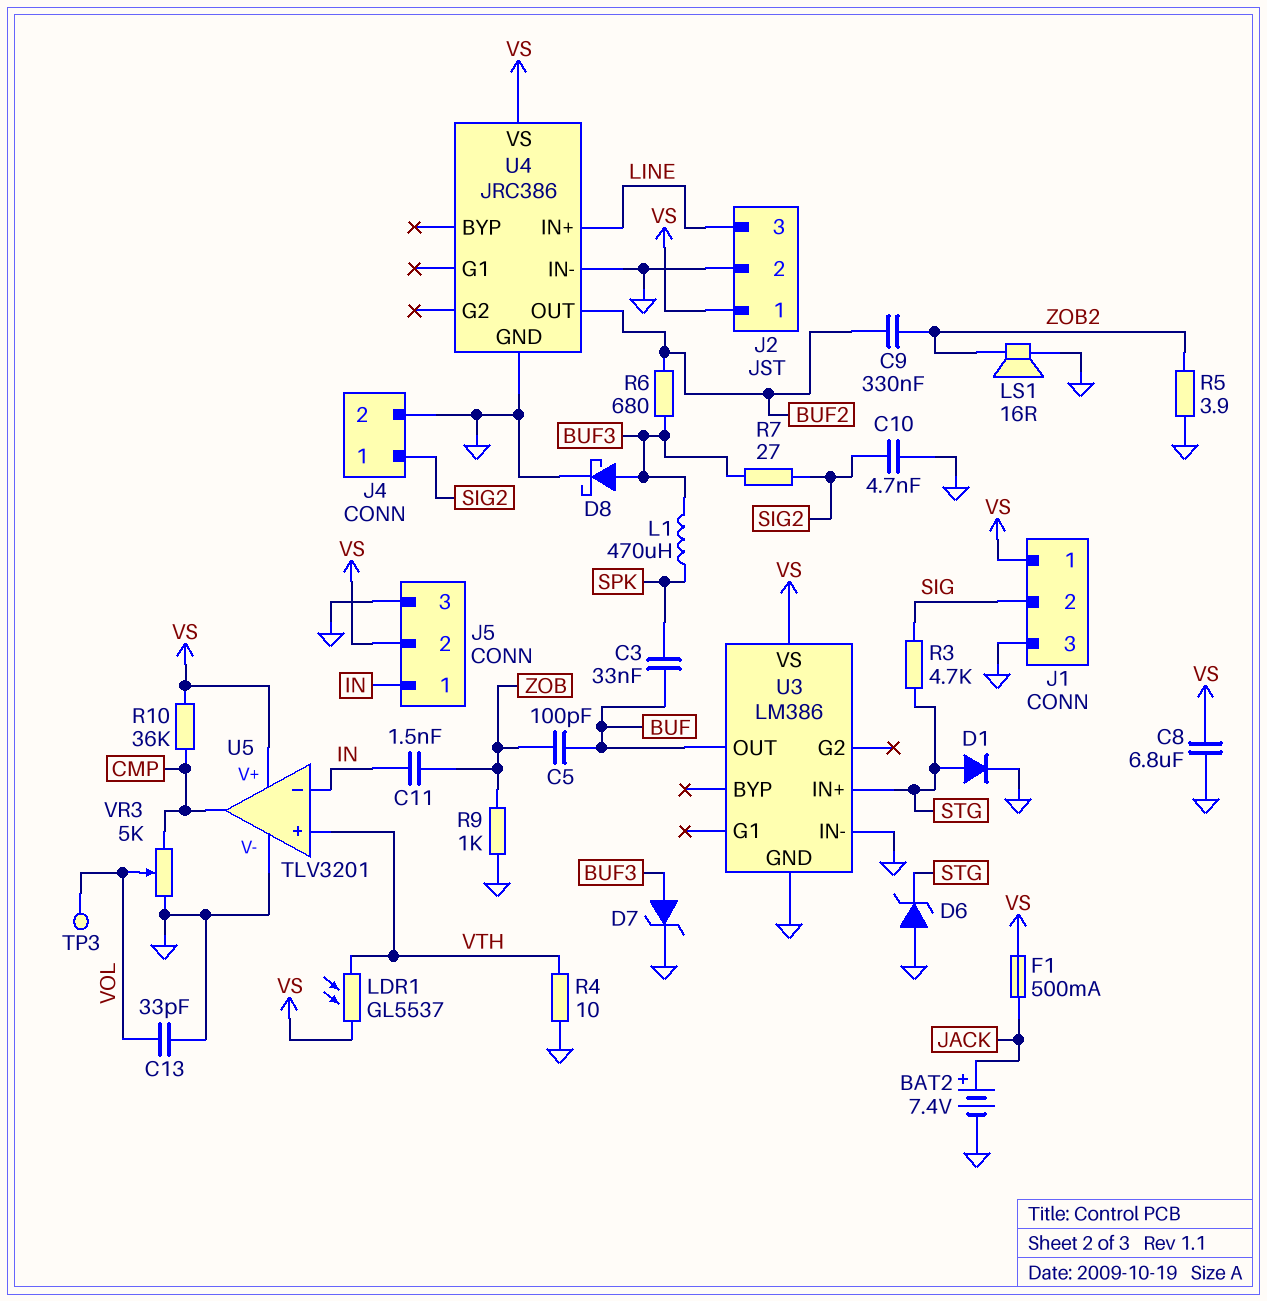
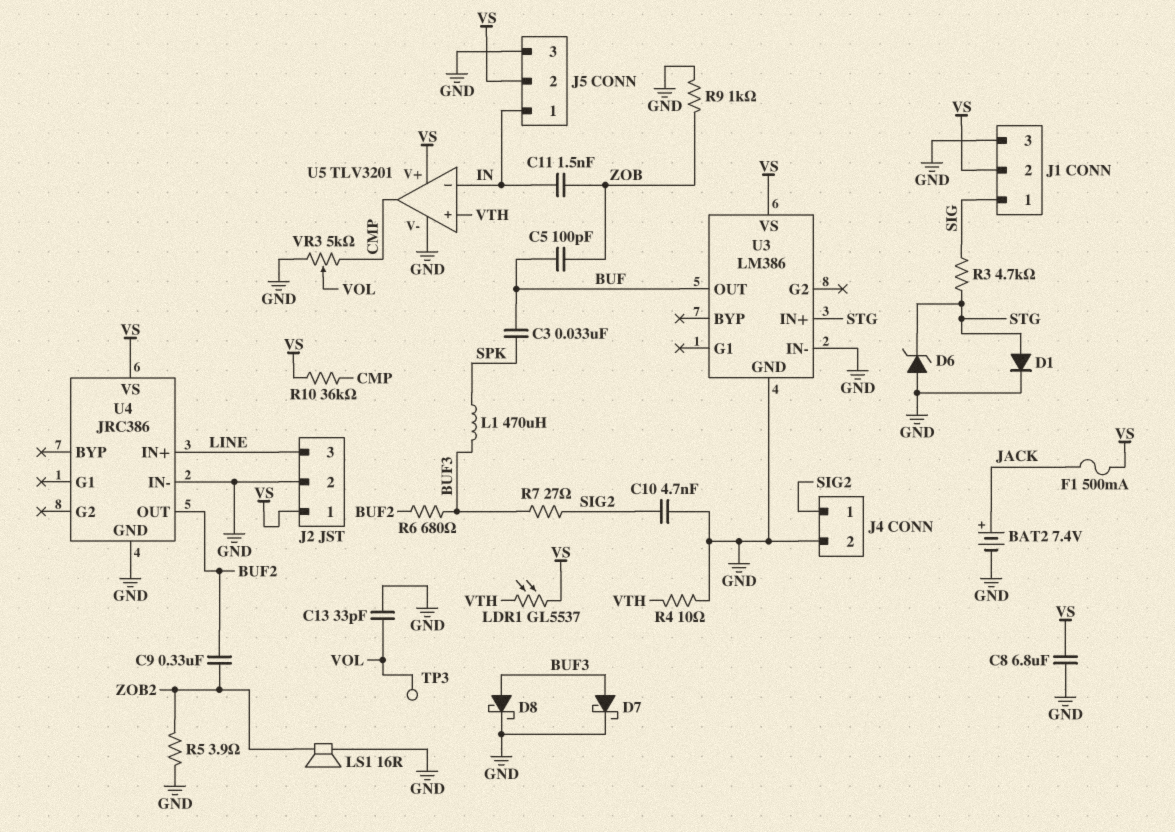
D7: zener (A BUF3, K GND) -> schottky (A BUF3, K GND)
J1 pin 1: VS -> SIG
J1 pin 2: SIG -> VS

